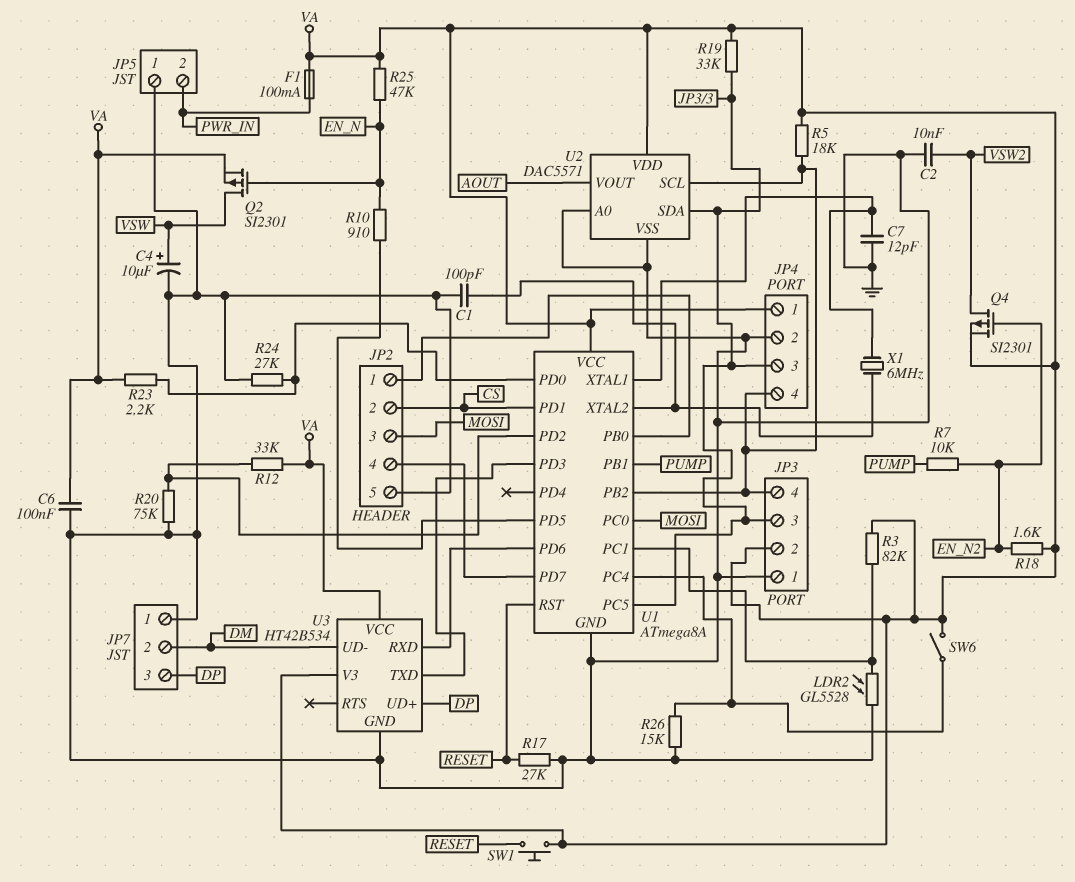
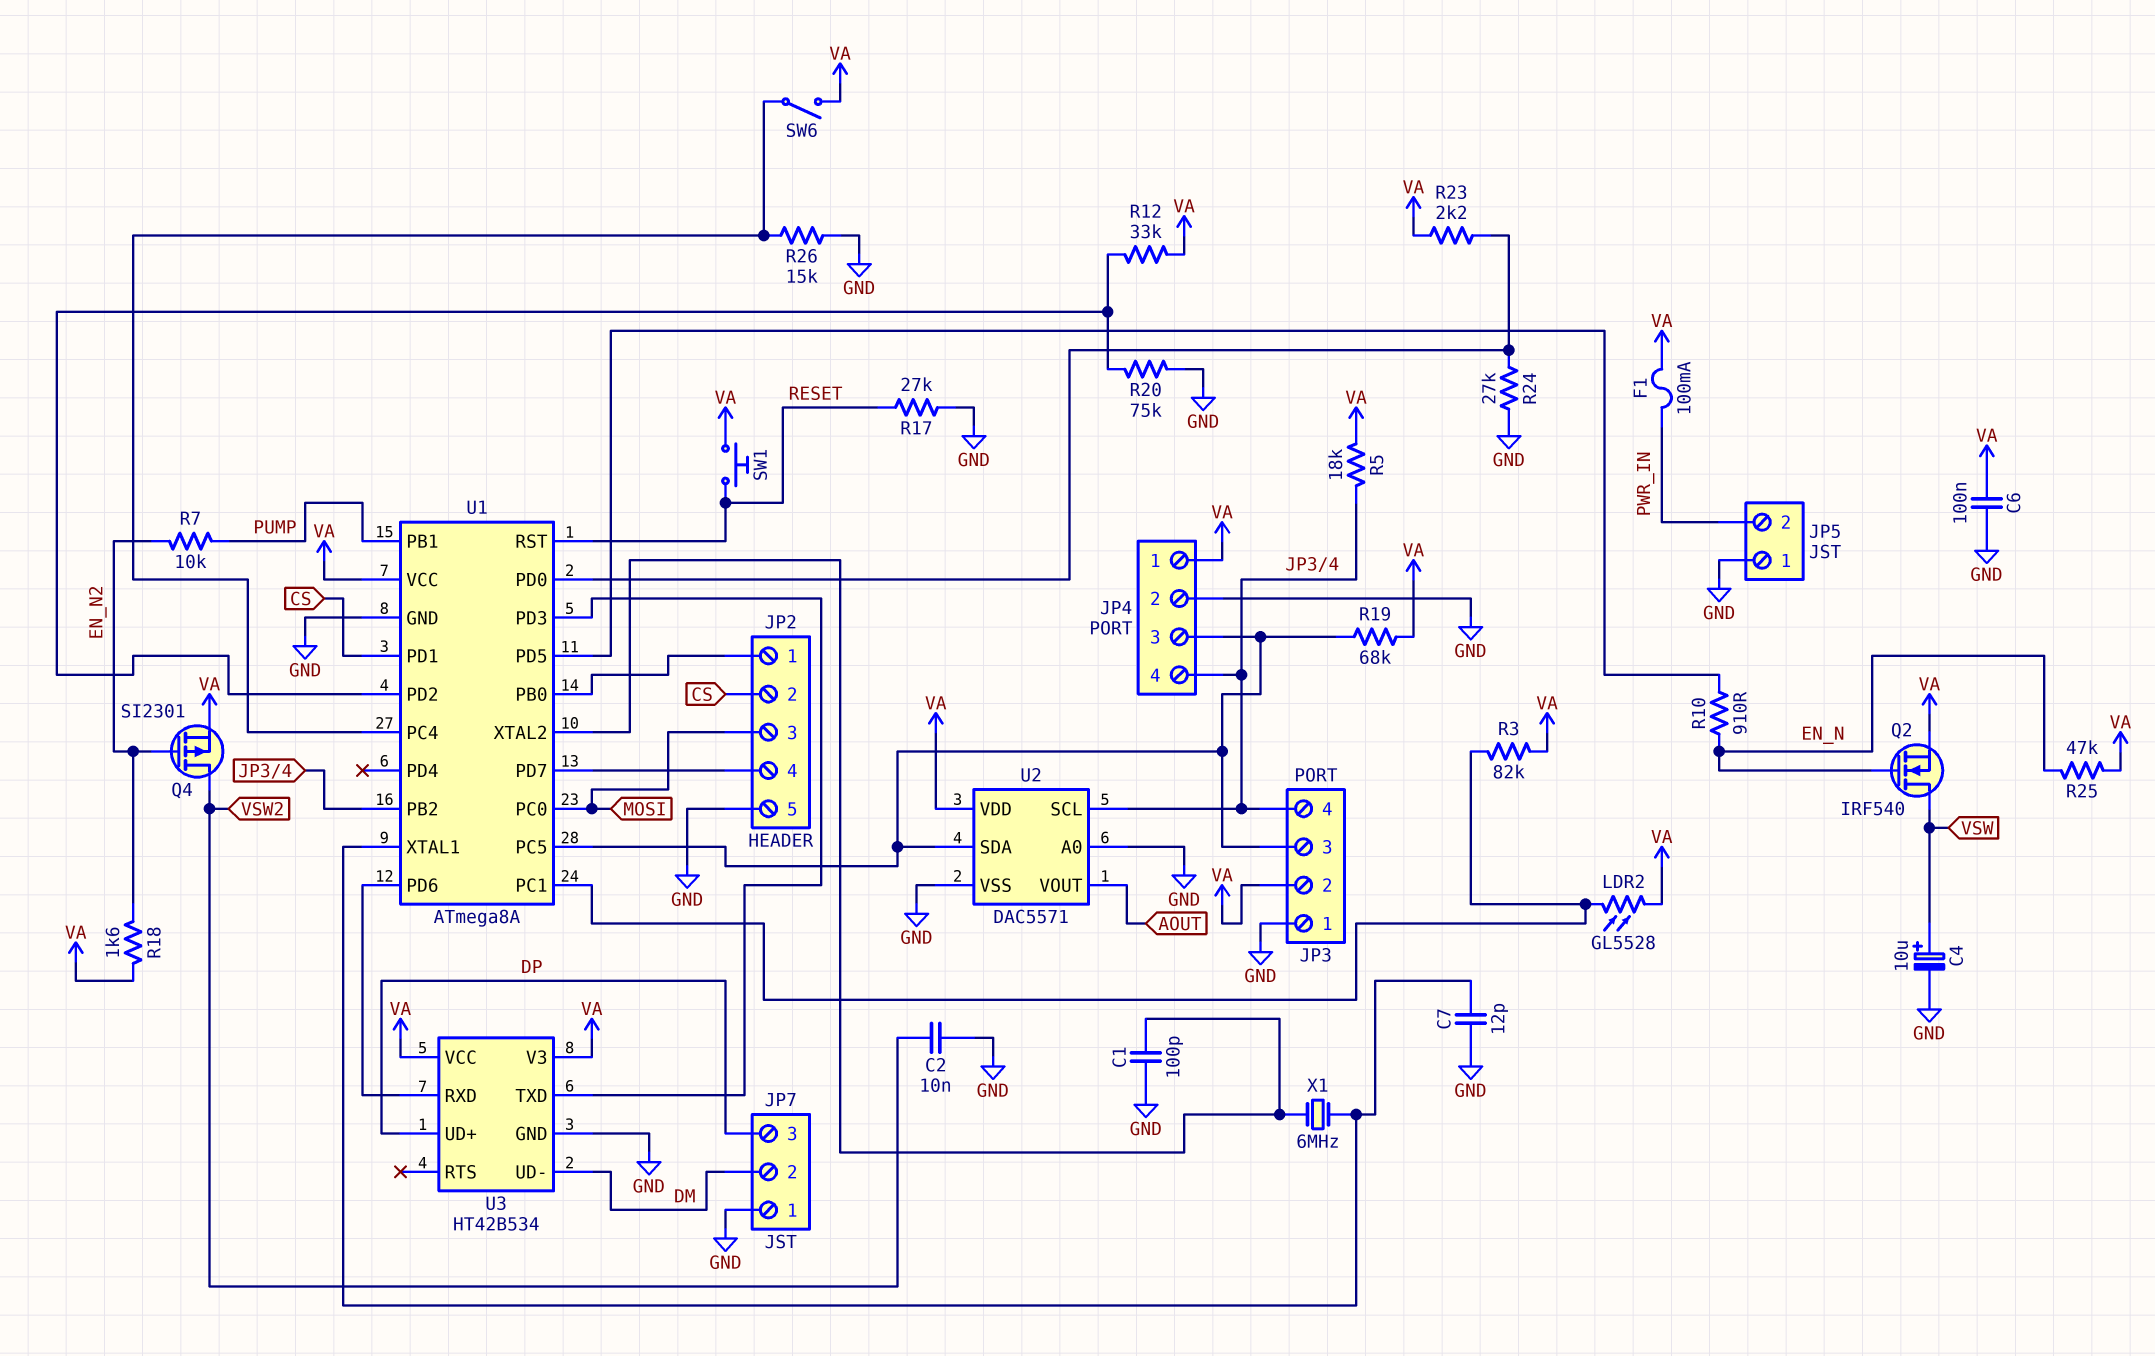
LDR2: GL5528 (GND, U1/PC1) -> GL5528 (U1/PC1, VA)
Q2: PMOS SI2301 (G EN_N, D VSW, S VA) -> NMOS IRF540 (G EN_N, D VSW, S VA)
R19: 33k (JP3/3, VA) -> 68k (JP3/3, VA)

